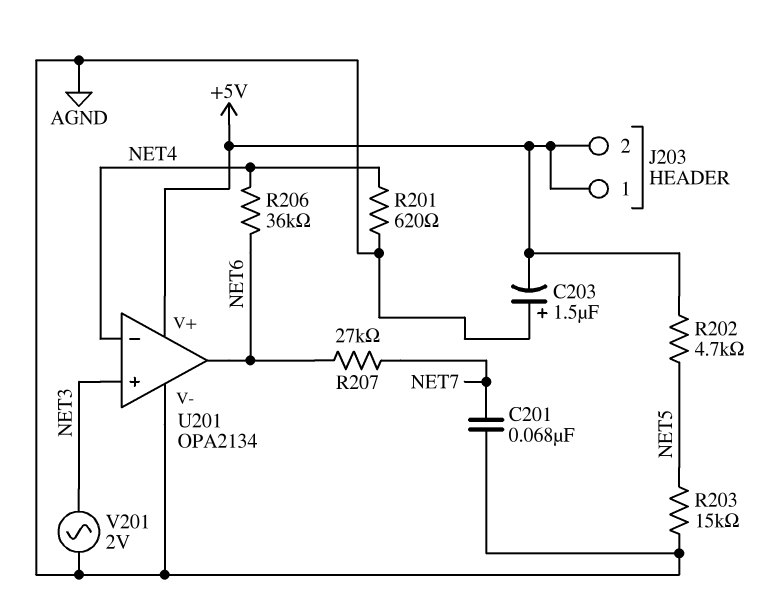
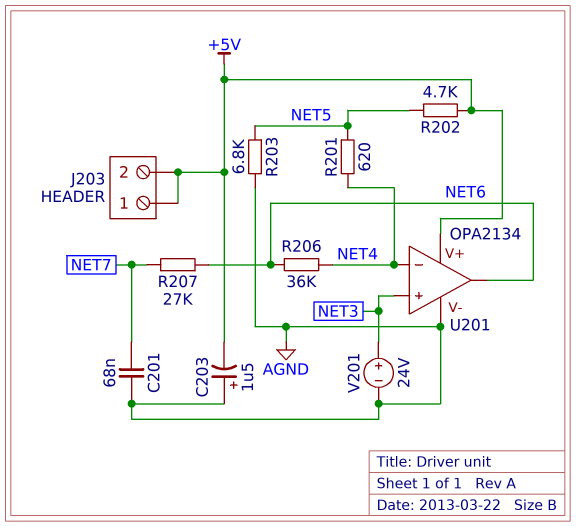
R201: 620 (AGND, NET4) -> 620 (NET4, NET5)
R203: 15k (AGND, NET5) -> 6.8k (AGND, NET5)
V201: AC 2V (AGND, NET3) -> 24V (plus NET3, minus AGND)

